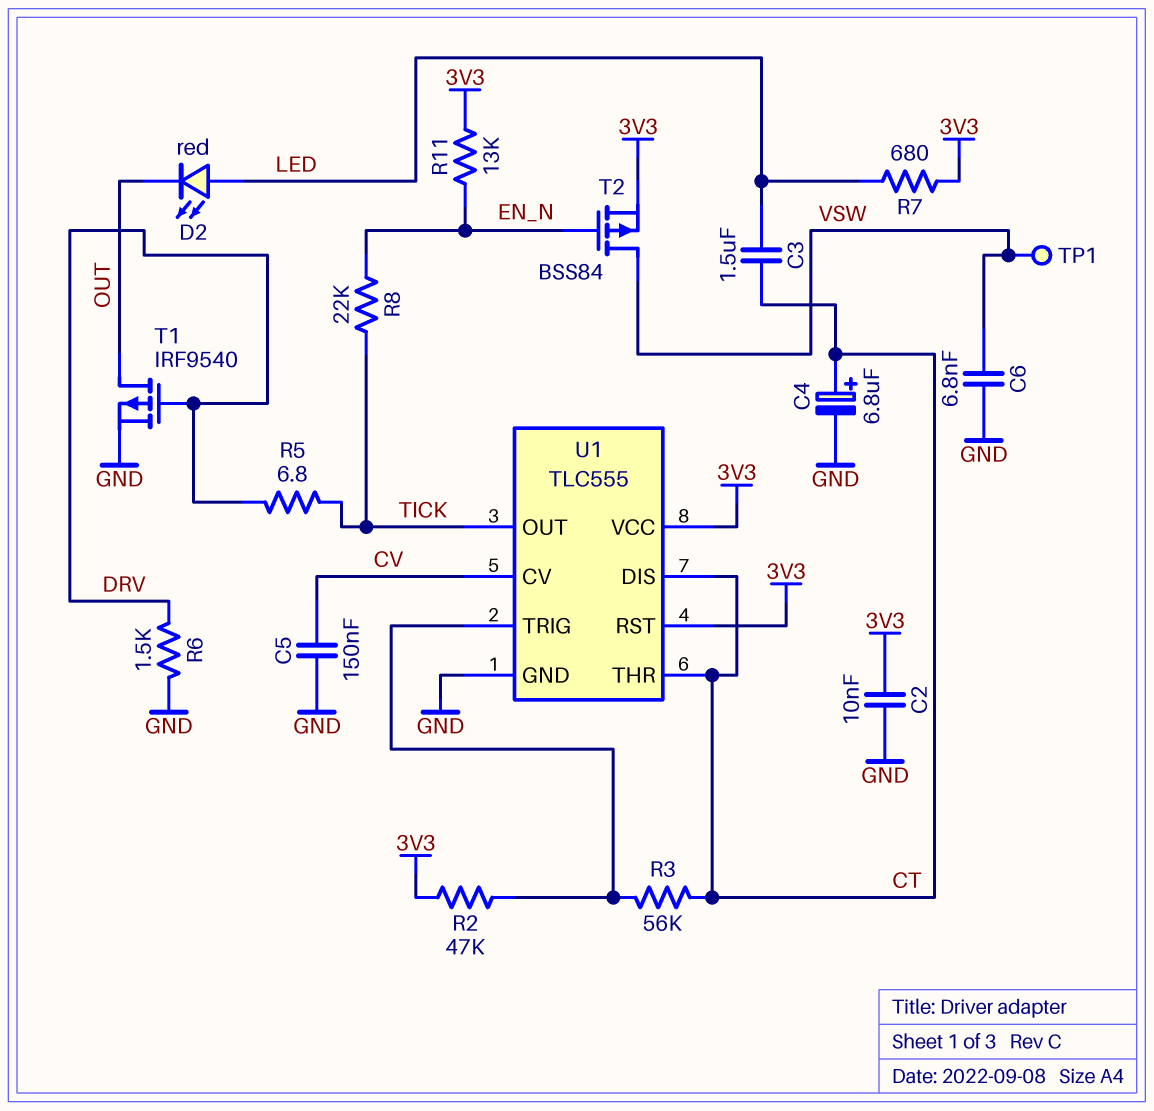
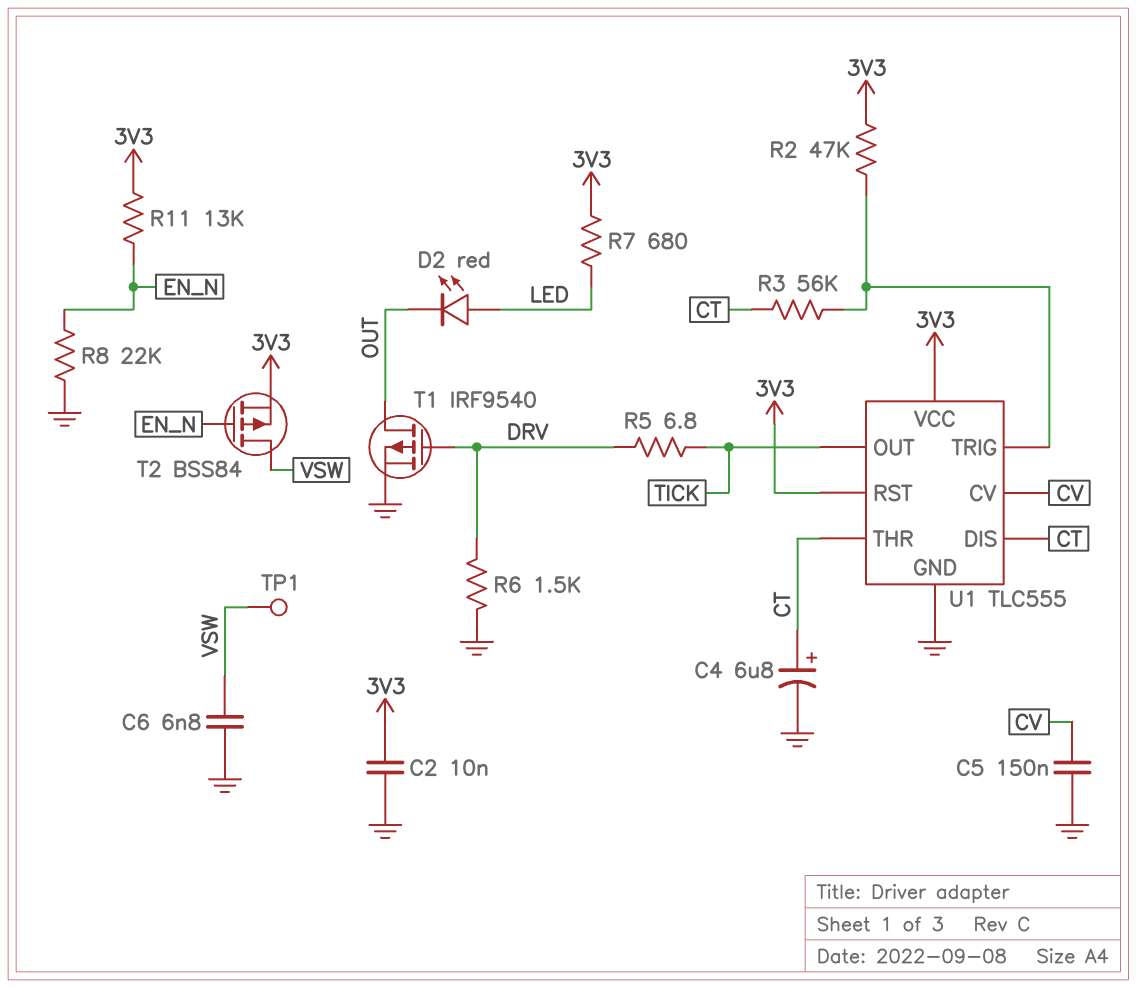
C3: 1.5uF (CT, LED) -> none
R8: 22k (EN_N, TICK) -> 22k (EN_N, GND)

